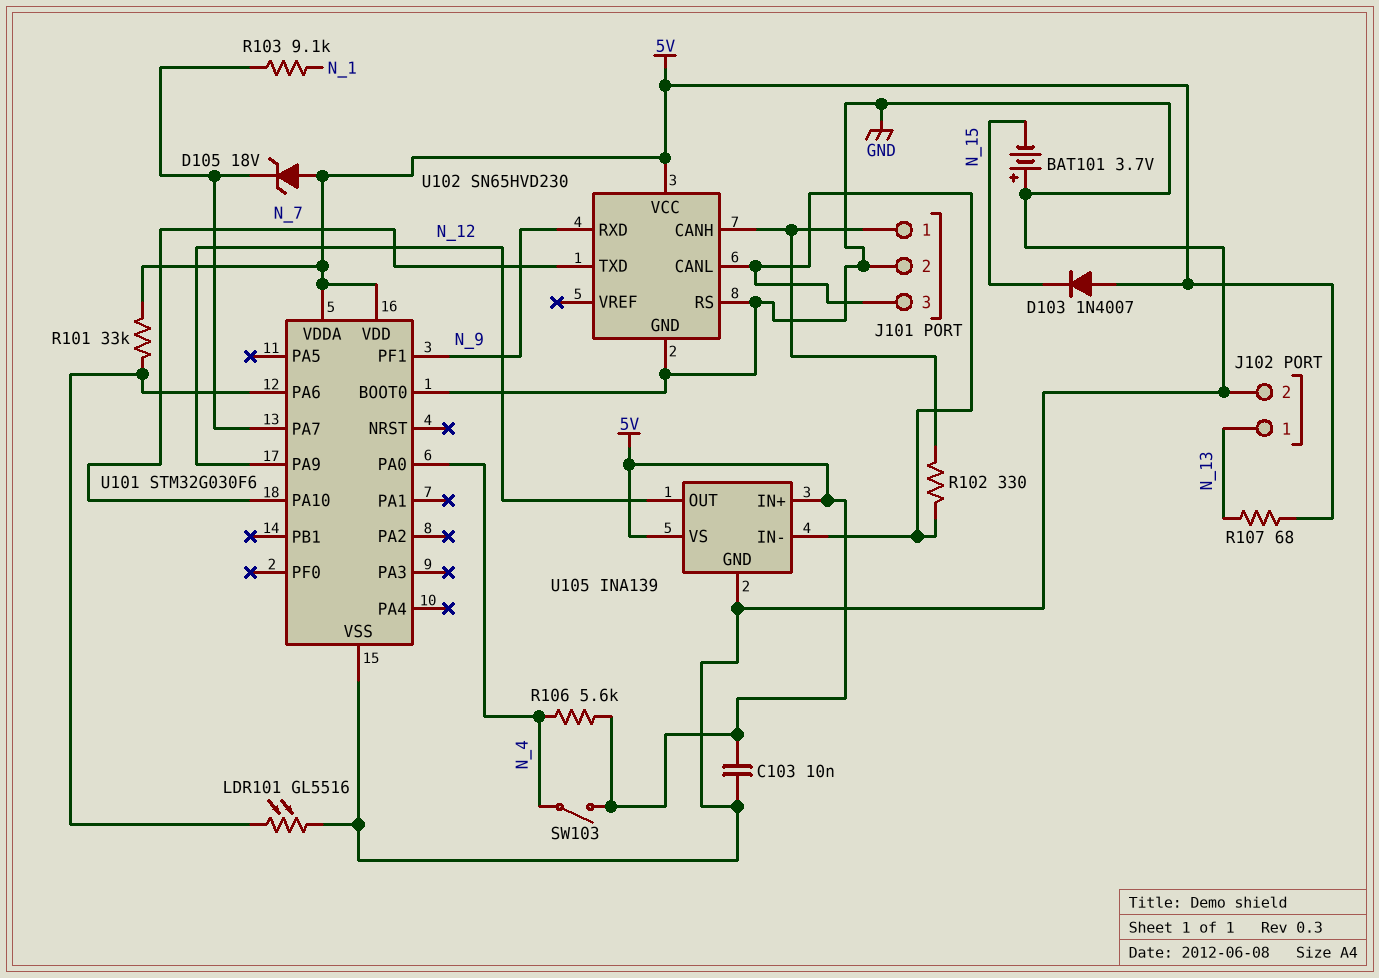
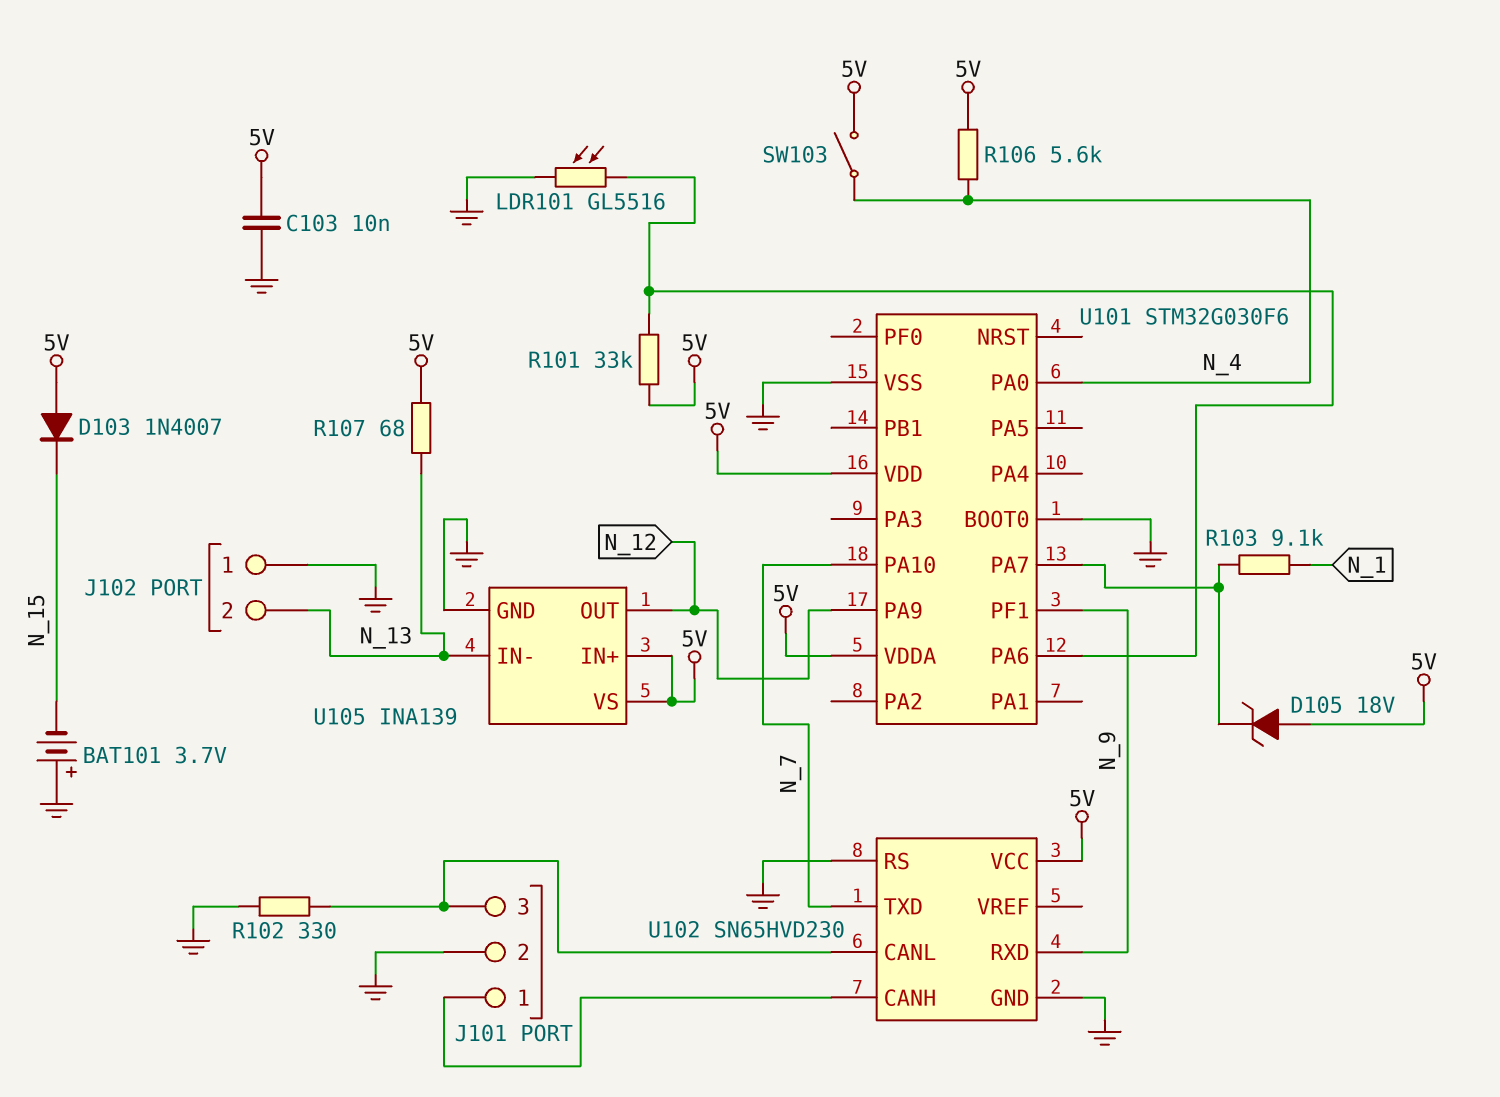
J102 pin 1: N_13 -> GND
J102 pin 2: GND -> N_13
R102: 330 (J101/1, J101/3) -> 330 (GND, J101/3)
U105 pin IN-: J101/3 -> N_13

